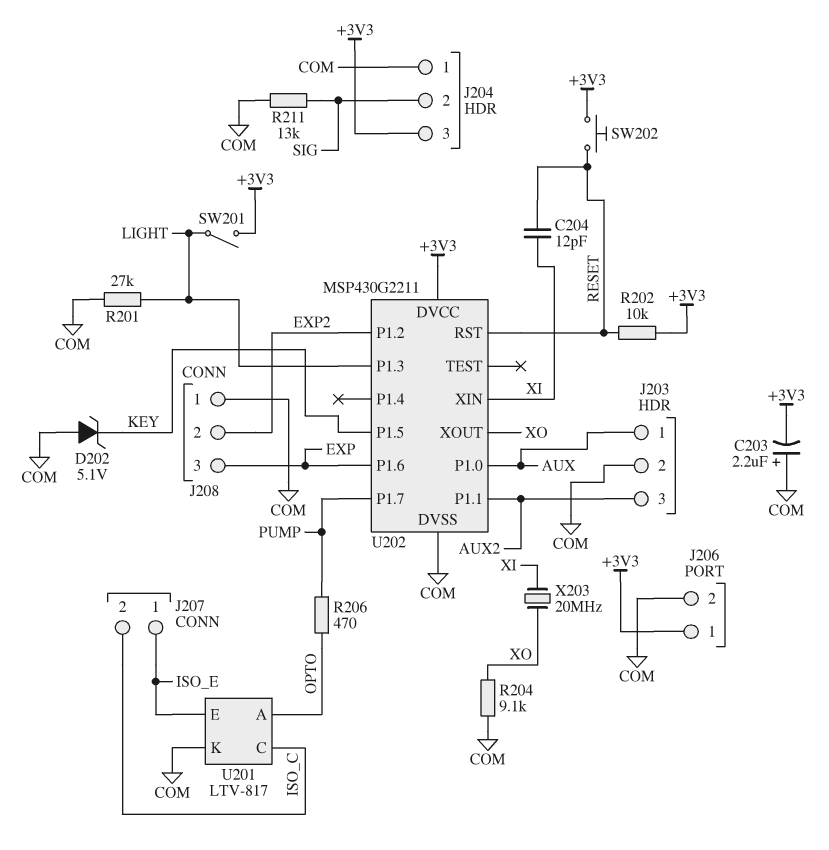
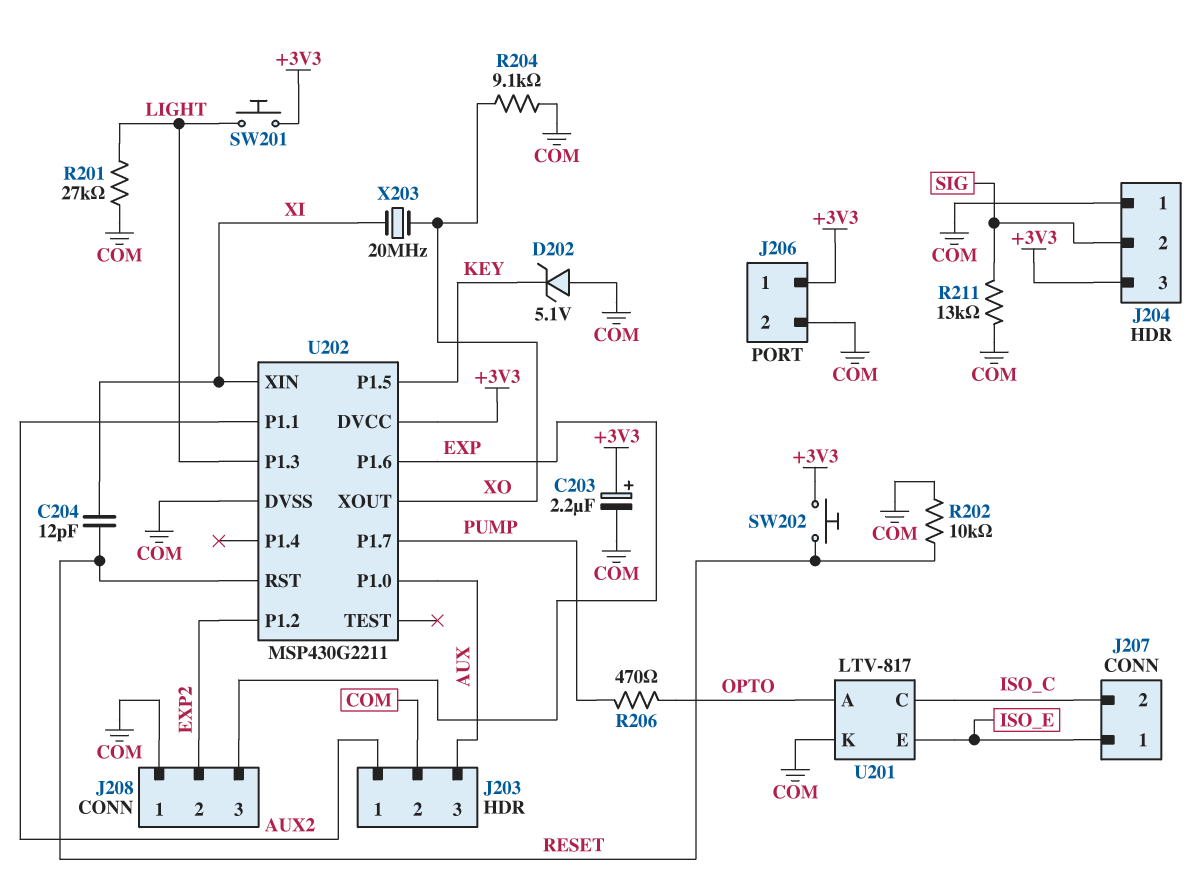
C203: 2.2uF (plus COM, minus +3V3) -> 2.2uF (plus +3V3, minus COM)
J203 pin 1: AUX -> AUX2
J203 pin 3: AUX2 -> AUX
R202: 10k (+3V3, RESET) -> 10k (COM, RESET)
SW201: switch (+3V3, LIGHT) -> button (+3V3, LIGHT)

